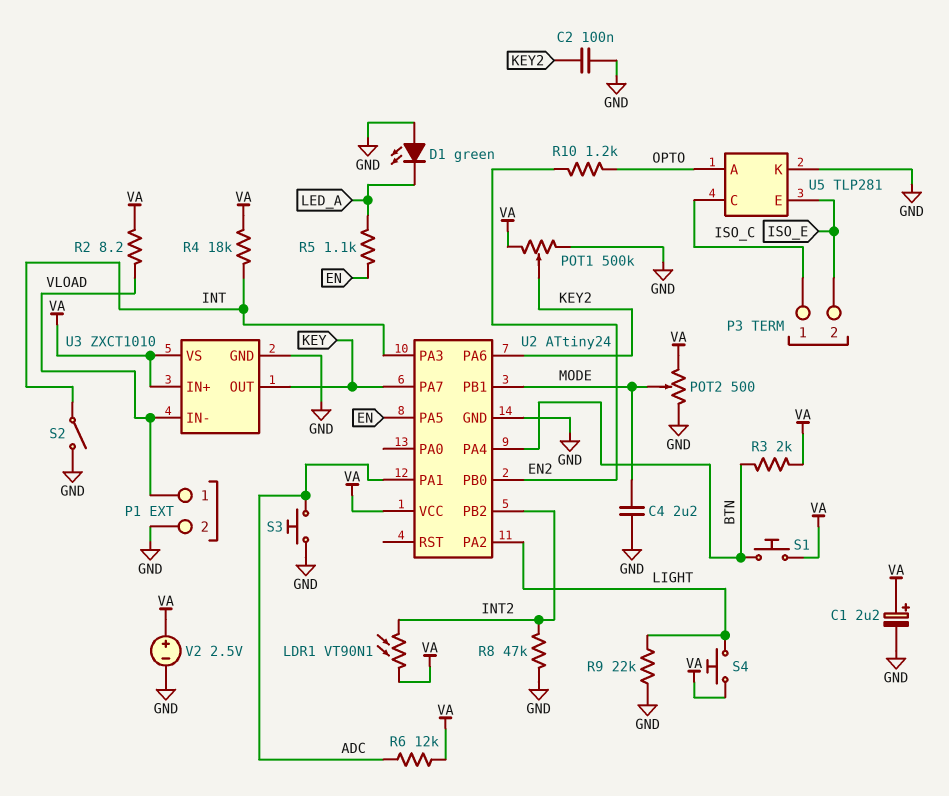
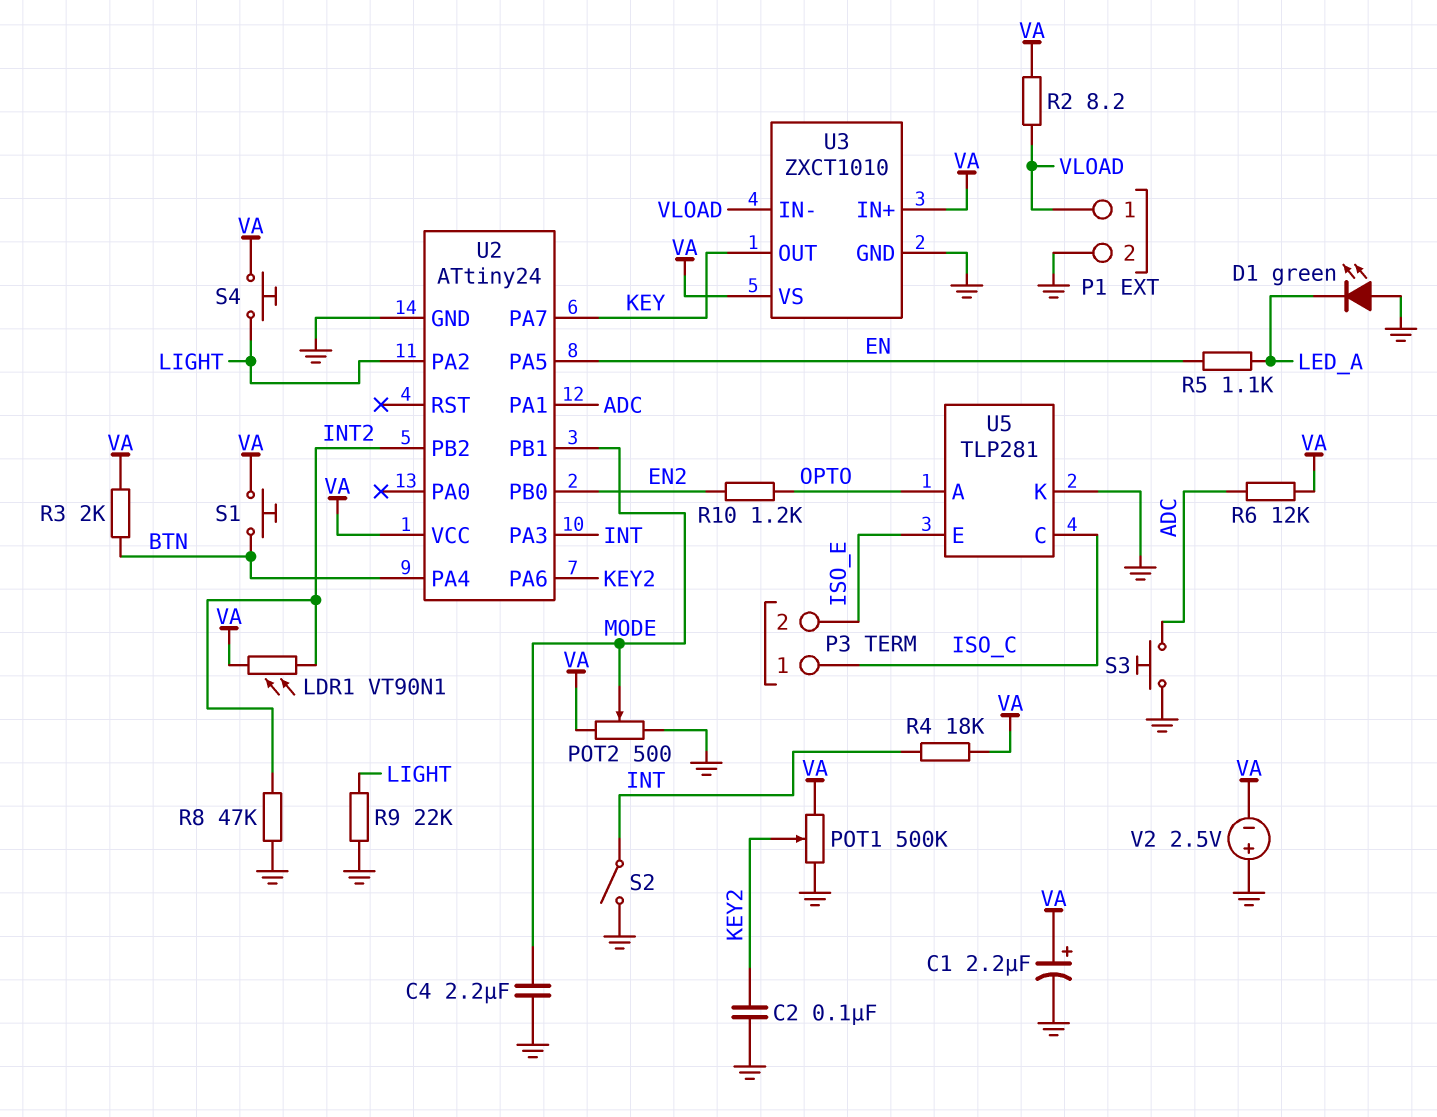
V2: 2.5V (plus VA, minus GND) -> 2.5V (plus GND, minus VA)

